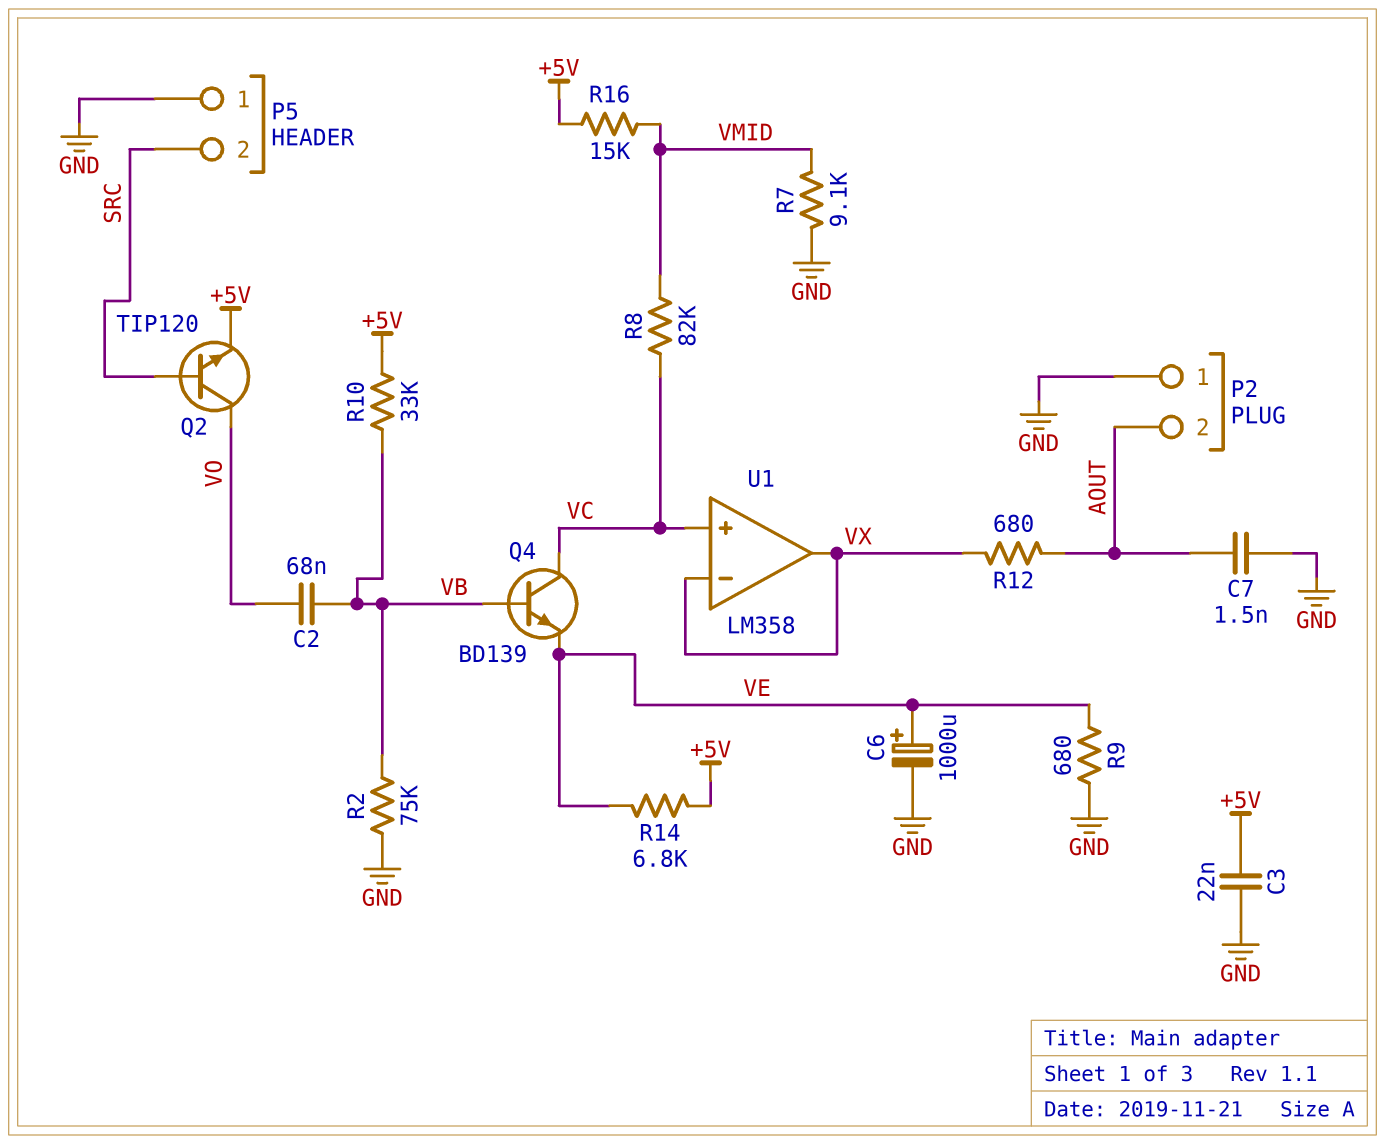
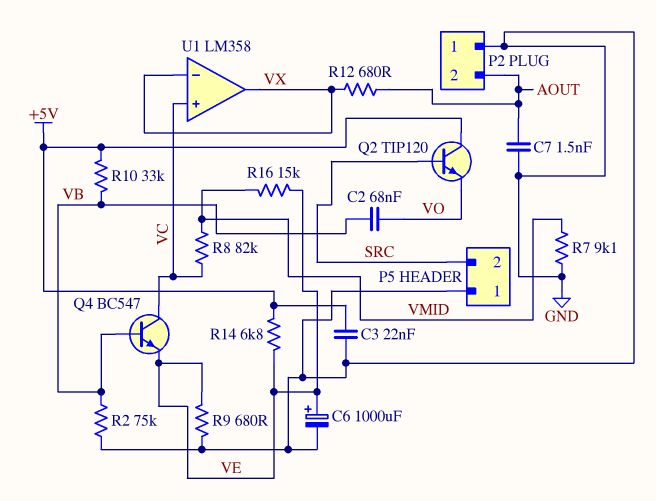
Q2: NPN TIP120 (B SRC, C VO, E +5V) -> NPN TIP120 (B SRC, C +5V, E VO)
Q4: NPN BD139 (B VB, C VC, E VE) -> NPN BC547 (B VB, C VC, E VE)
R16: 15k (+5V, VMID) -> 15k (VE, VMID)

